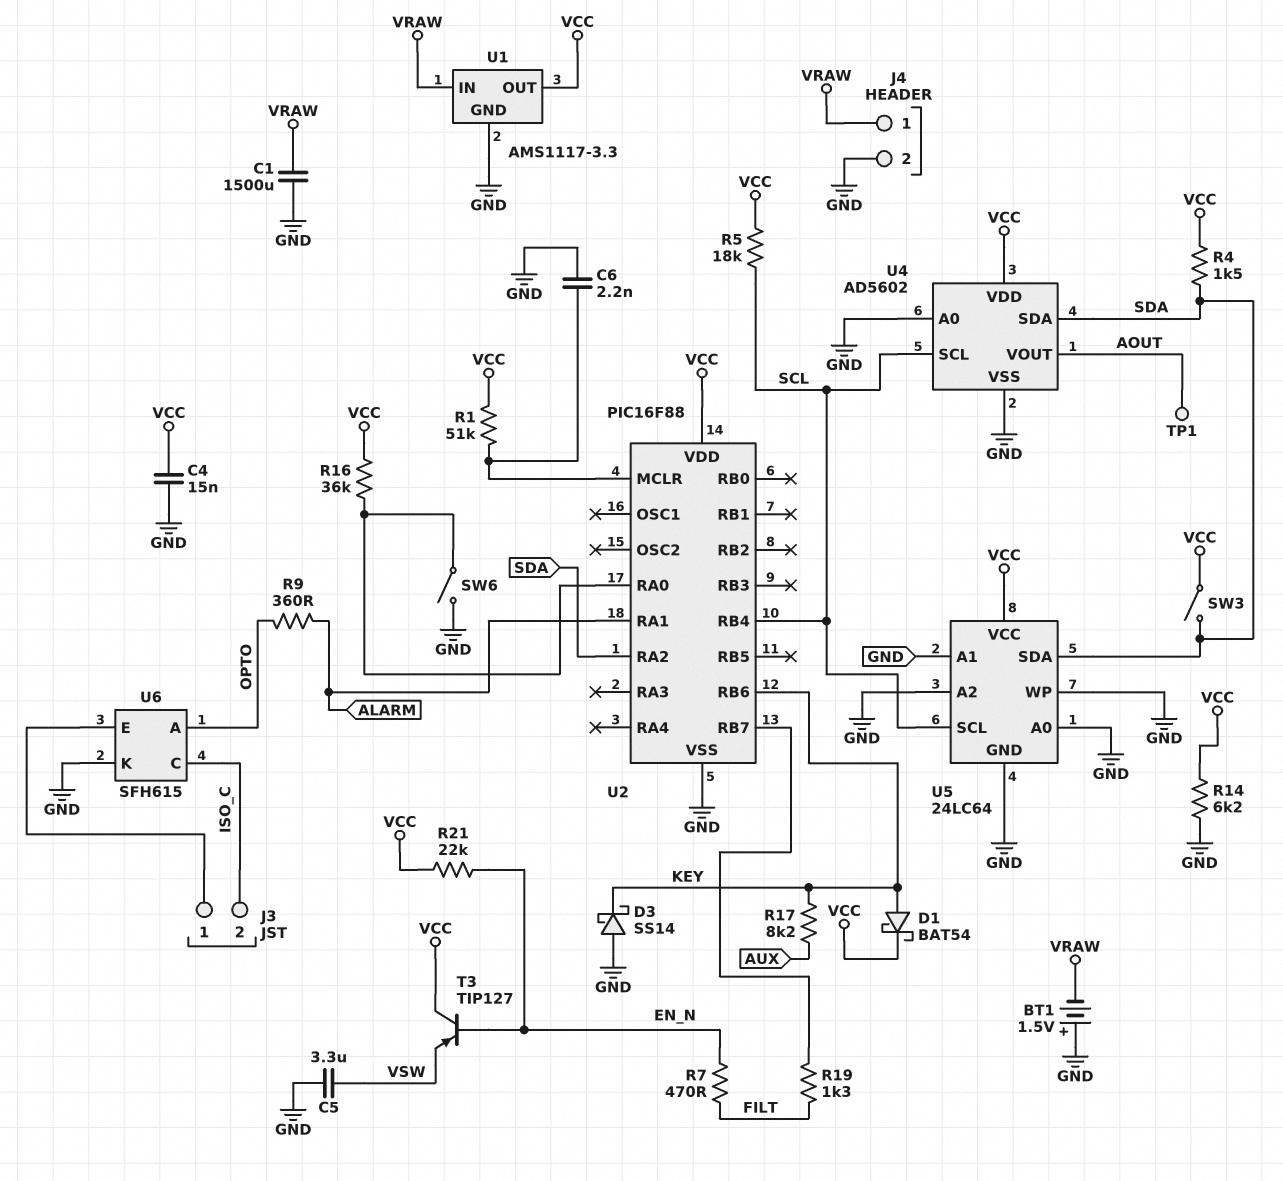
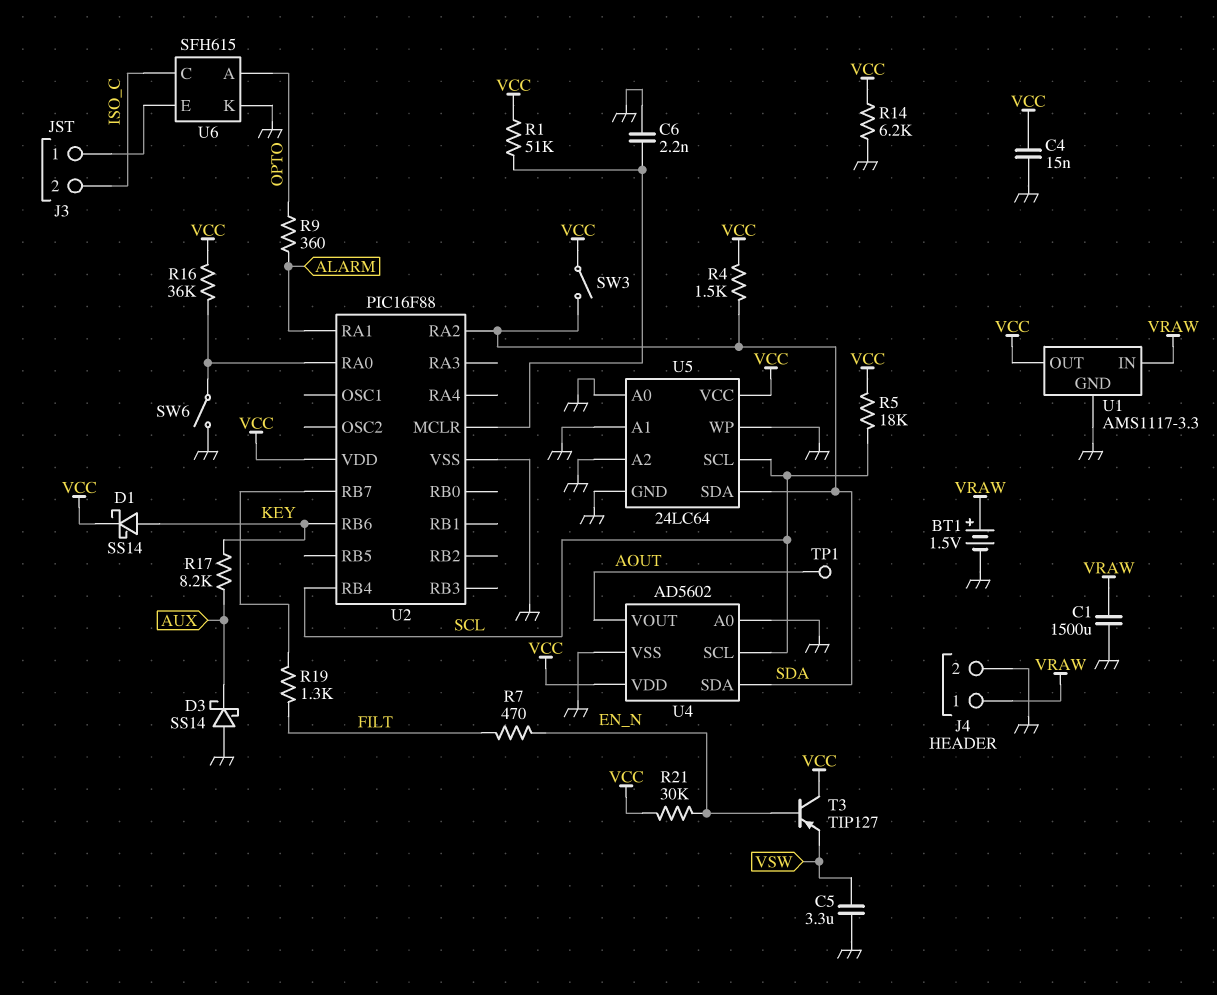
BT1: 1.5V (plus GND, minus VRAW) -> 1.5V (plus VRAW, minus GND)
D1: schottky BAT54 (A KEY, K VCC) -> schottky SS14 (A KEY, K VCC)
D3: schottky SS14 (A GND, K KEY) -> schottky SS14 (A GND, K AUX)
R21: 22k (EN_N, VCC) -> 30k (EN_N, VCC)

